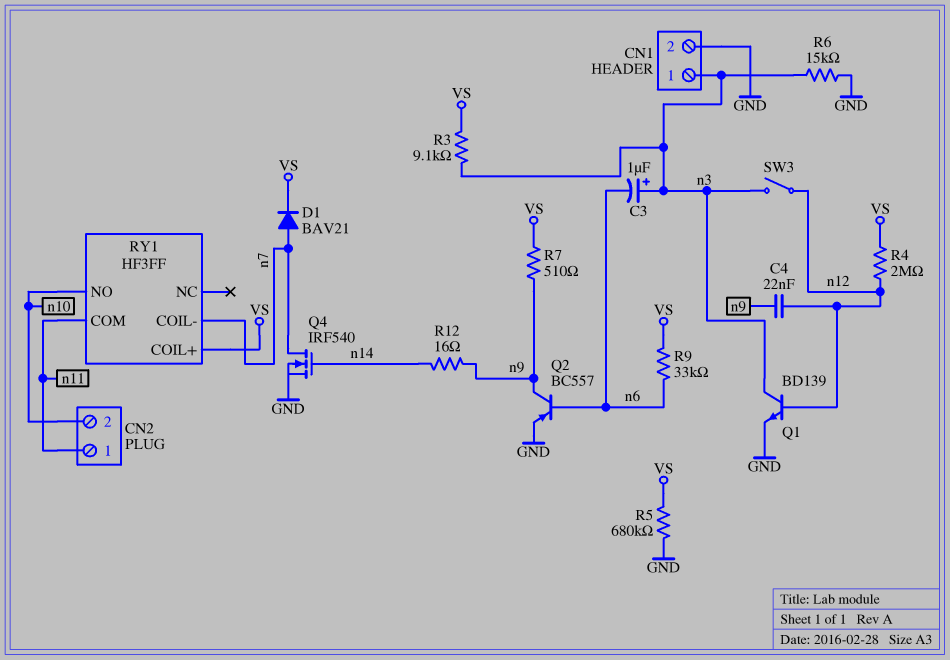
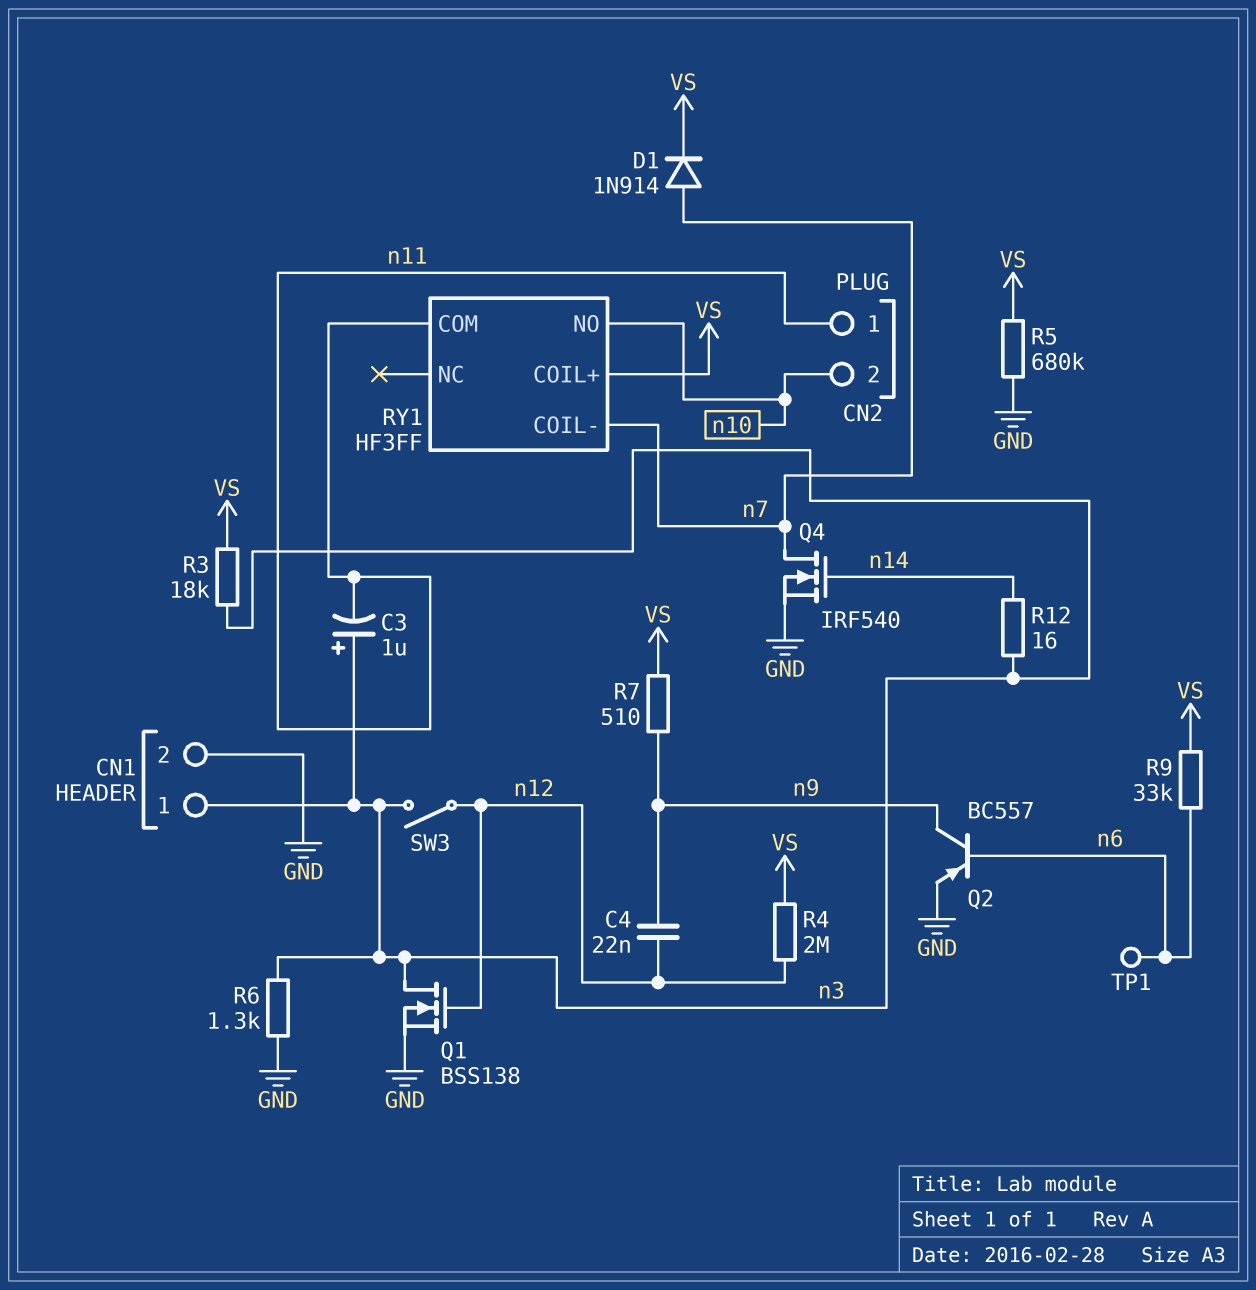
C3: 1uF (plus n3, minus n6) -> 1uF (plus n3, minus n11)
D1: diode BAV21 (A n7, K VS) -> diode 1N914 (A n7, K VS)
Q1: NPN BD139 (B n12, C n3, E GND) -> NMOS BSS138 (G n12, D n3, S GND)
R3: 9.1k (VS, n3) -> 18k (VS, n3)
R6: 15k (GND, n3) -> 1.3k (GND, n3)
R12: 16 (n9, n14) -> 16 (n3, n14)
TP1: none -> test point (n6)

